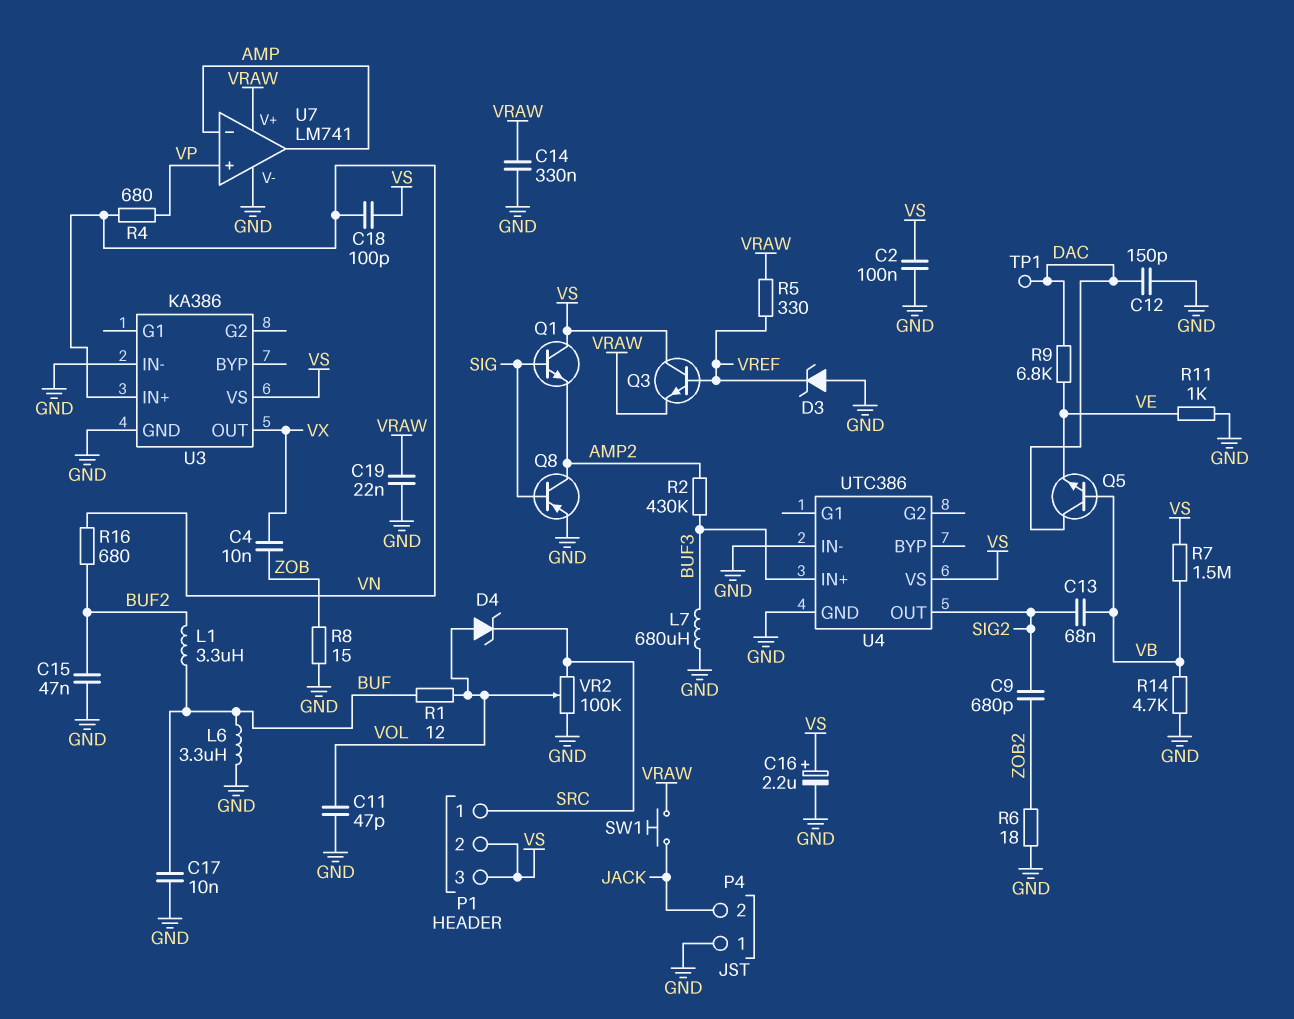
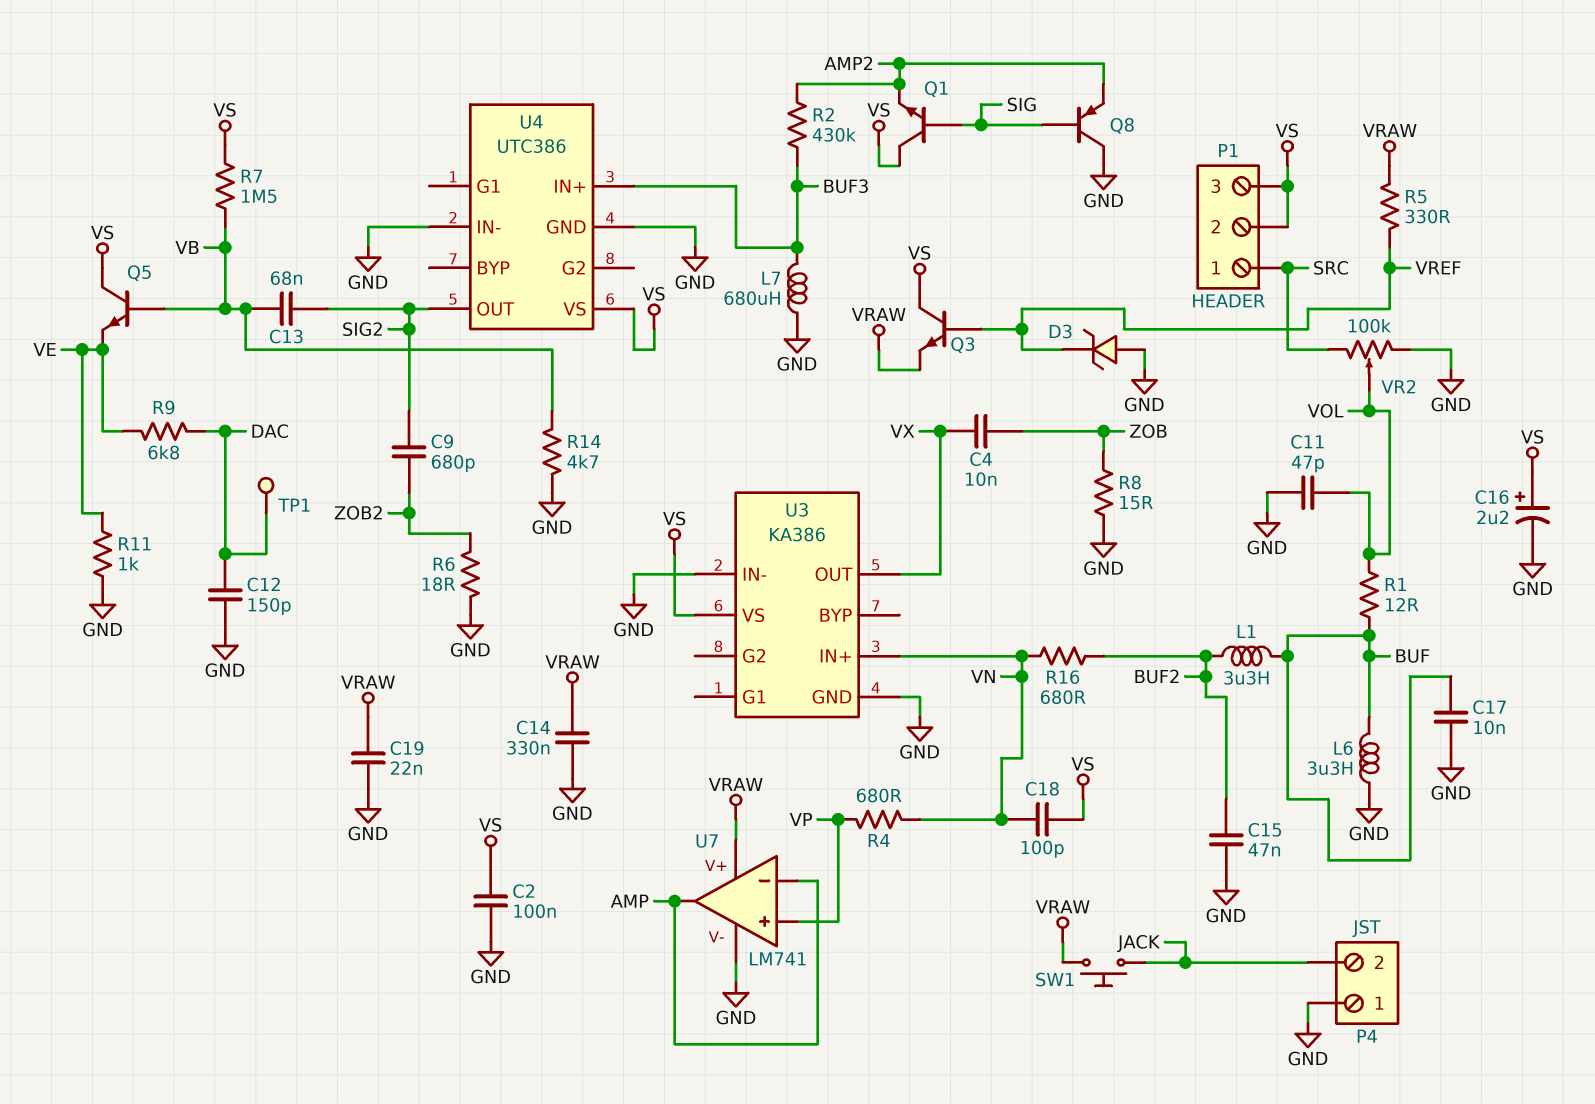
D4: zener (A VOL, K SRC) -> none
Q5: NPN (B VB, C DAC, E VE) -> NPN (B VB, C VS, E VE)
Q8: PNP (B SIG, C AMP2, E GND) -> PNP (B SIG, C GND, E AMP2)

